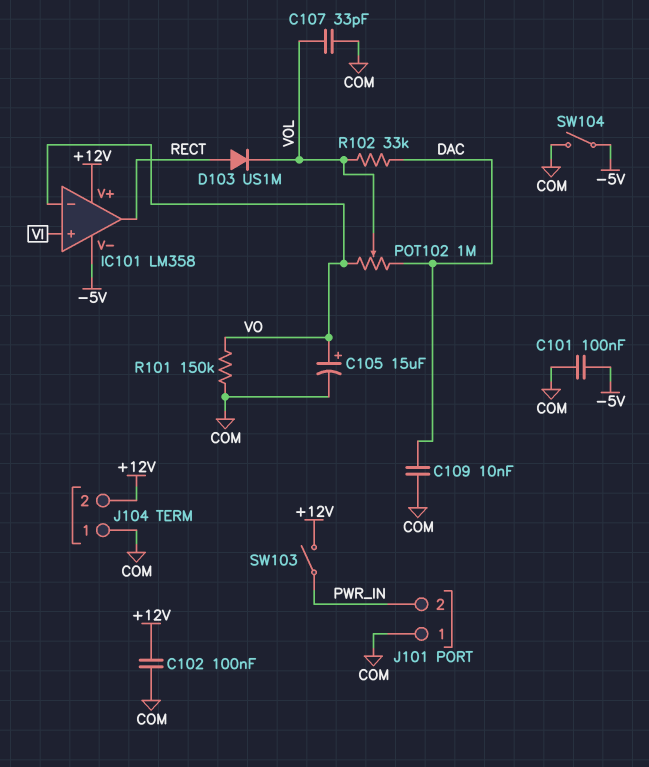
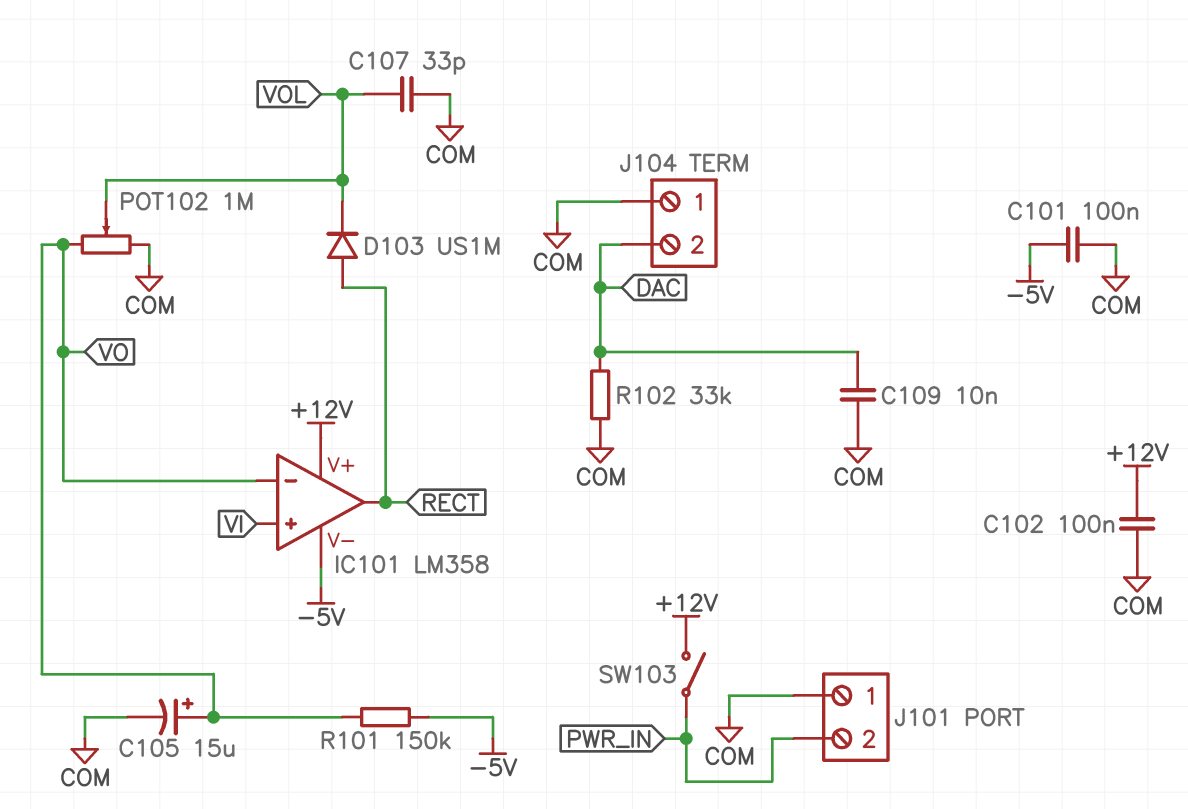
J104 pin 2: +12V -> DAC
POT102: 1M (DAC, VO, wiper VOL) -> 1M (COM, VO, wiper VOL)
R101: 150k (COM, VO) -> 150k (-5V, VO)
R102: 33k (DAC, VOL) -> 33k (COM, DAC)
SW104: switch (-5V, COM) -> none

